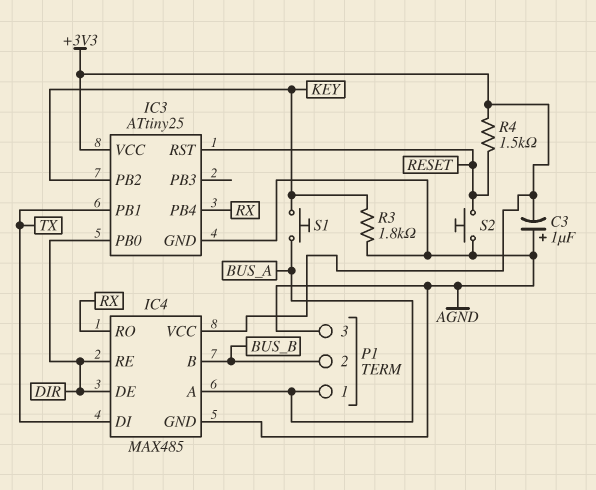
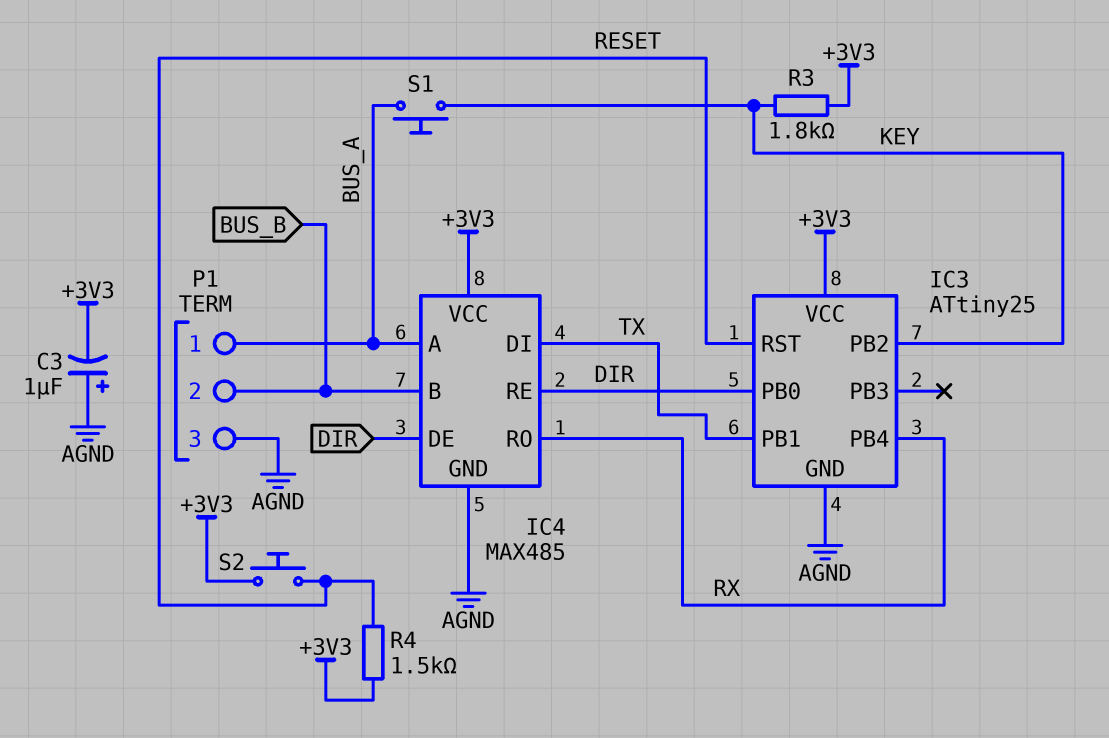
R3: 1.8k (AGND, KEY) -> 1.8k (+3V3, KEY)
S2: button (AGND, RESET) -> button (+3V3, RESET)

